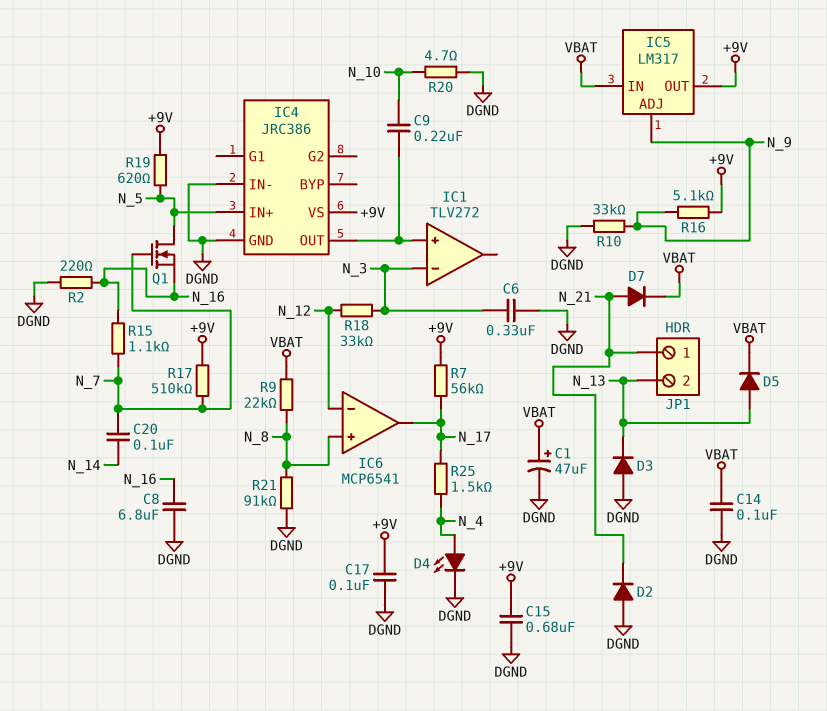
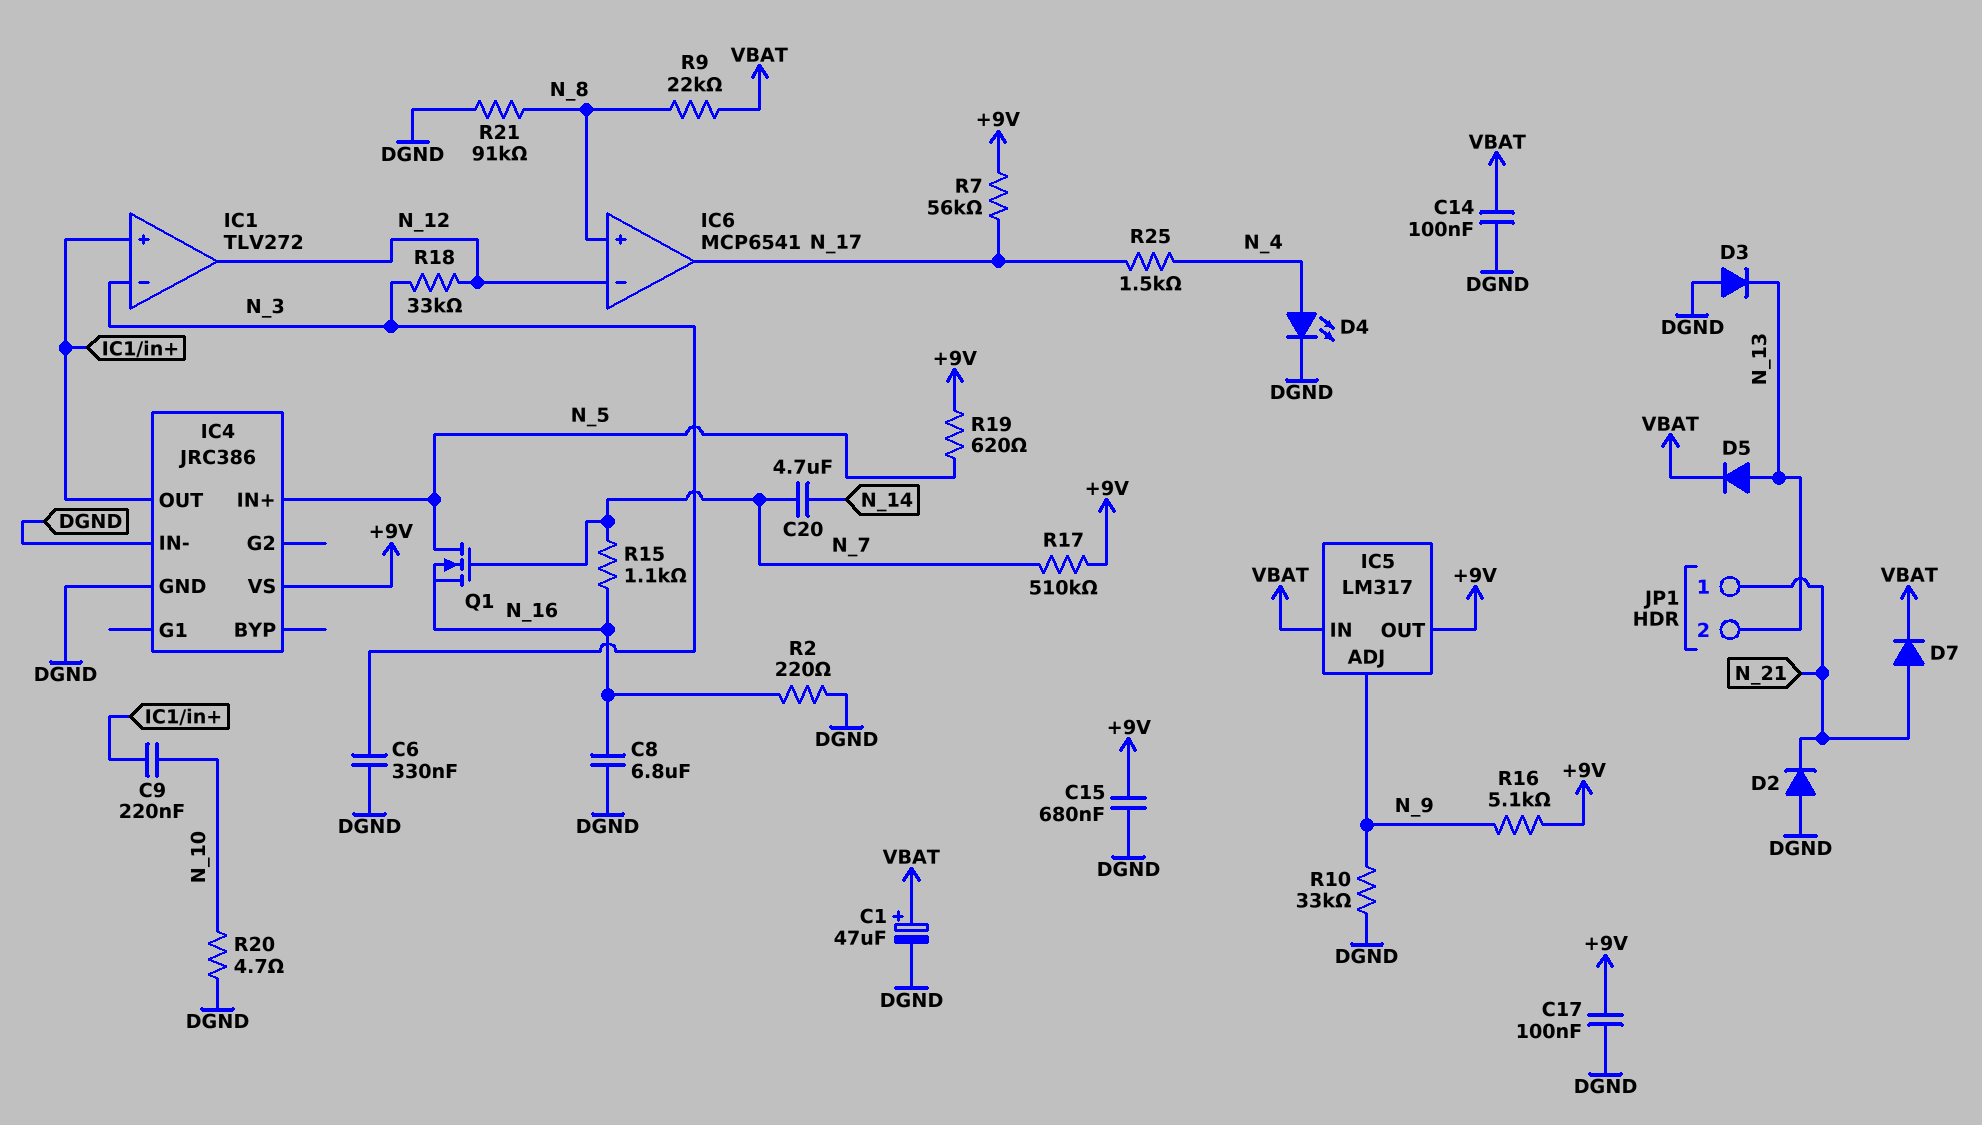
C20: 100nF (N_7, N_14) -> 4.7uF (N_7, N_14)
IC1 pin out: none -> N_12

